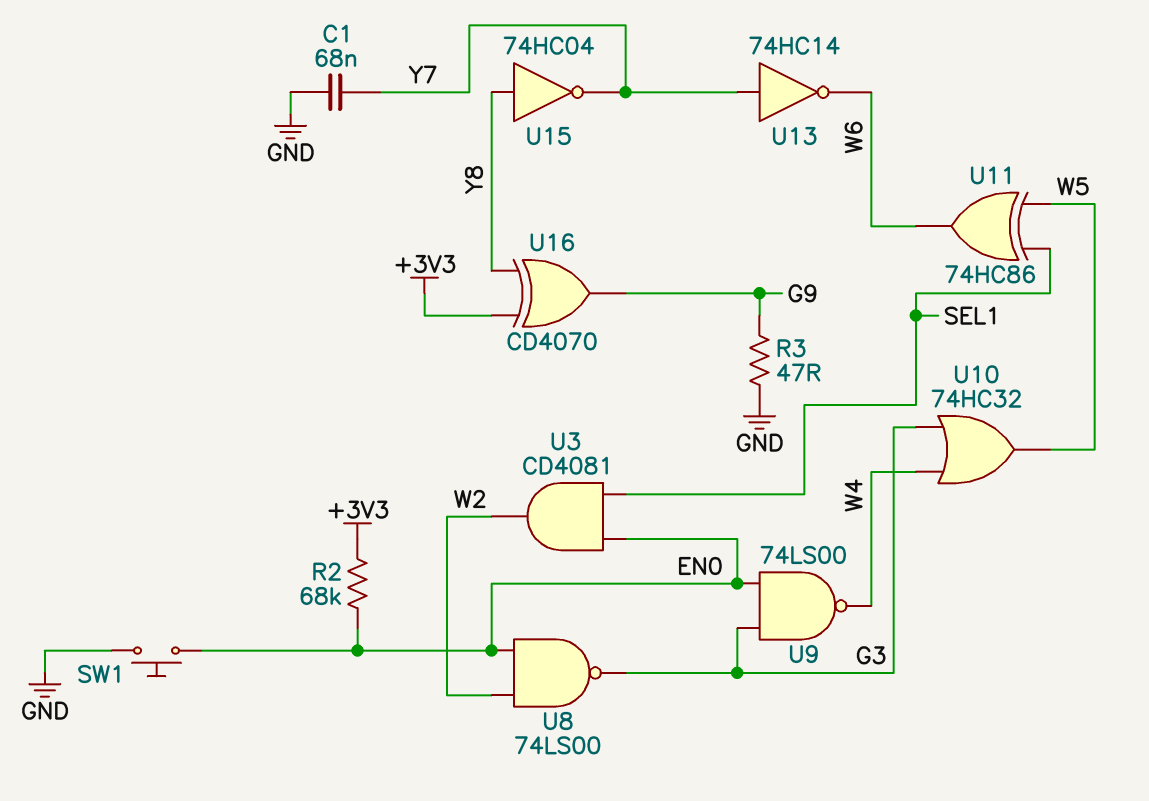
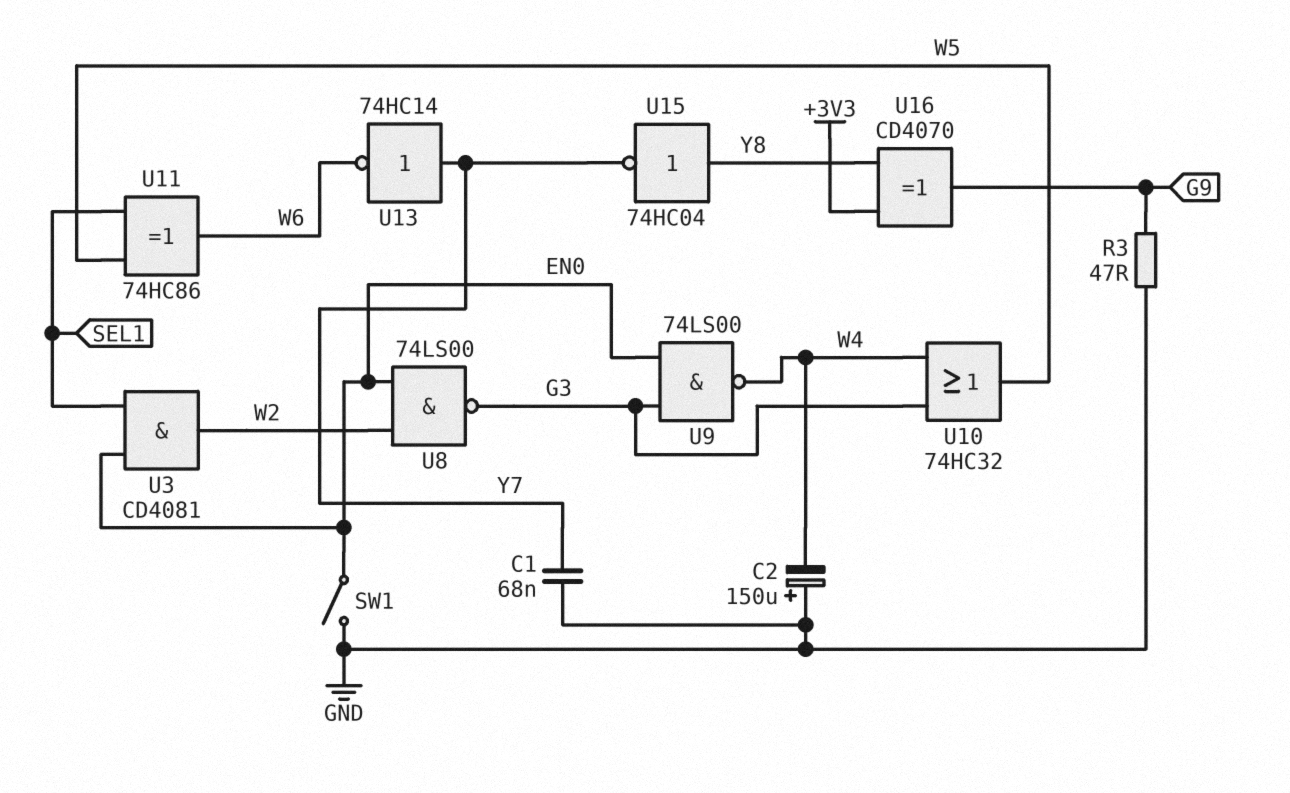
C2: none -> 150uF (plus GND, minus W4)
R2: 68k (+3V3, EN0) -> none
SW1: button (EN0, GND) -> switch (EN0, GND)

